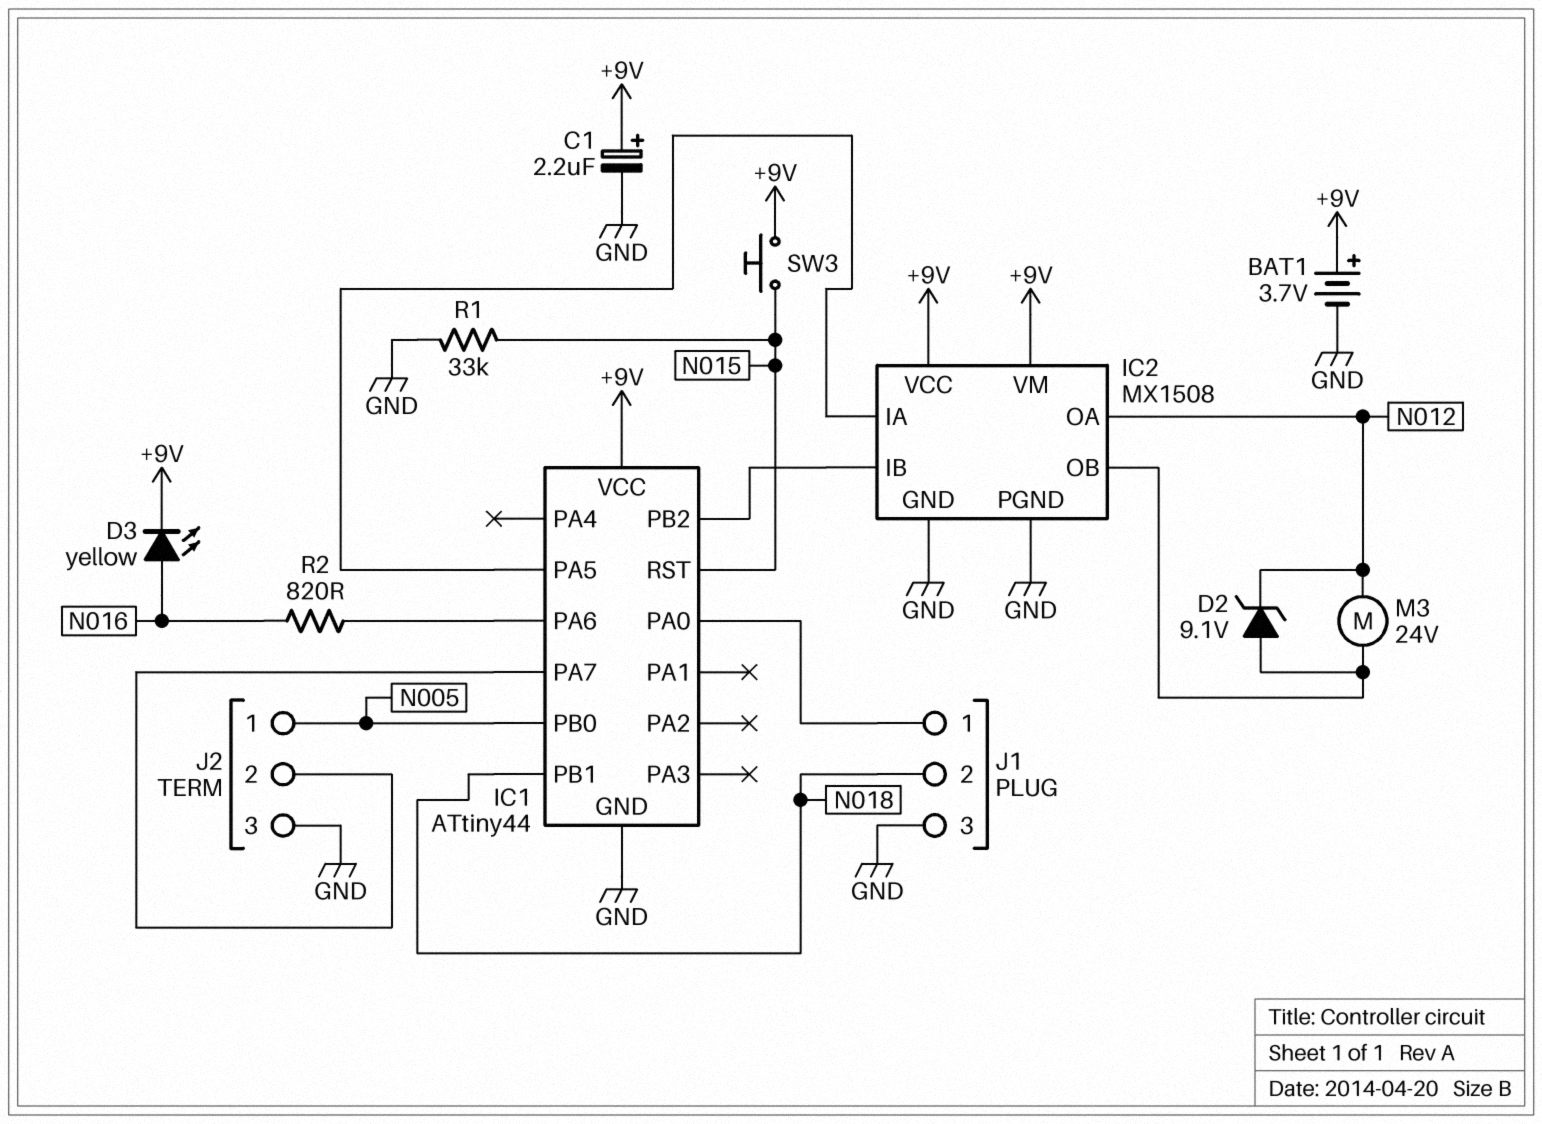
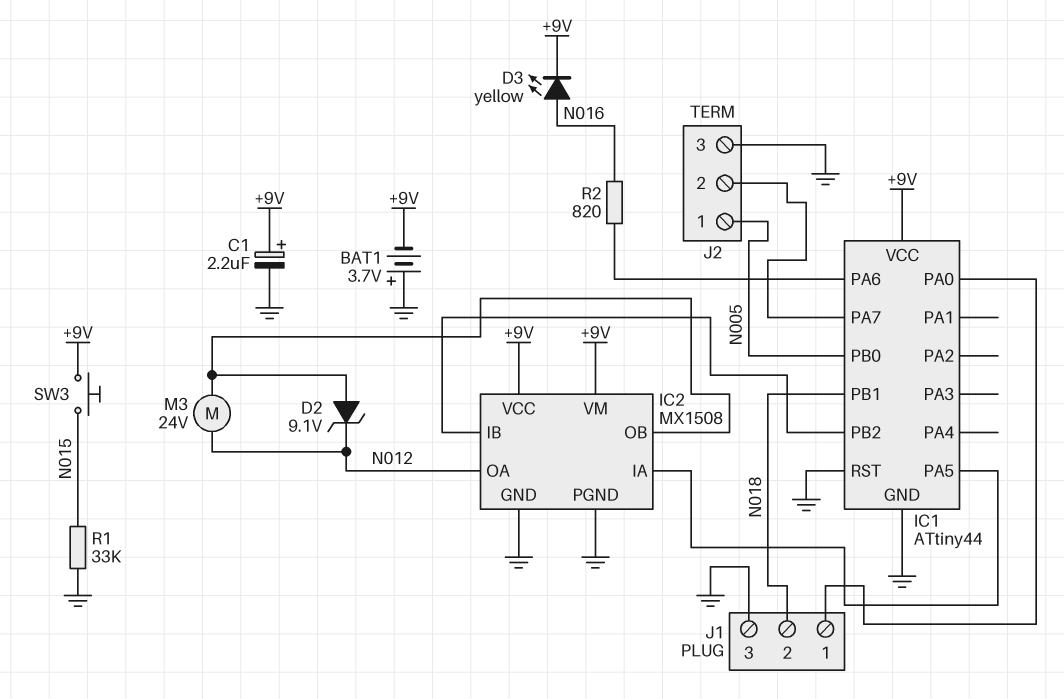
BAT1: 3.7V (plus +9V, minus GND) -> 3.7V (plus GND, minus +9V)
IC1 pin RST: N015 -> GND

